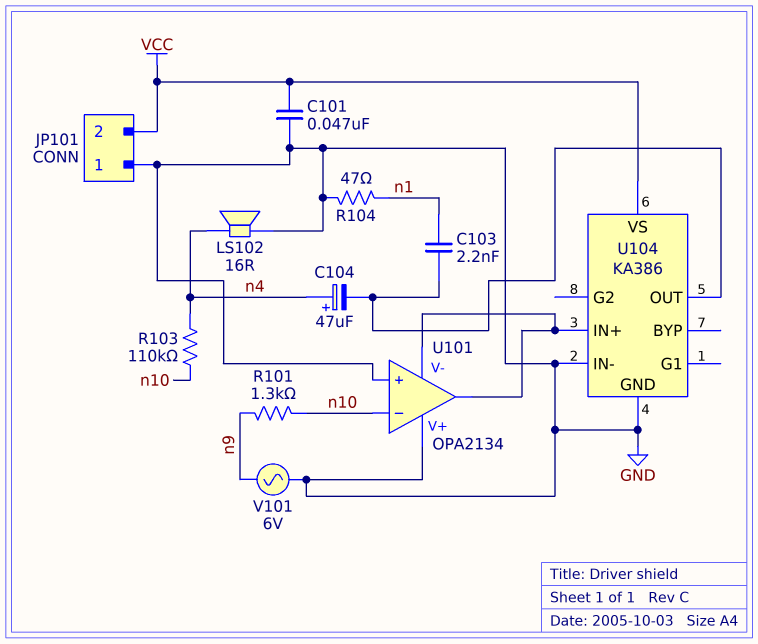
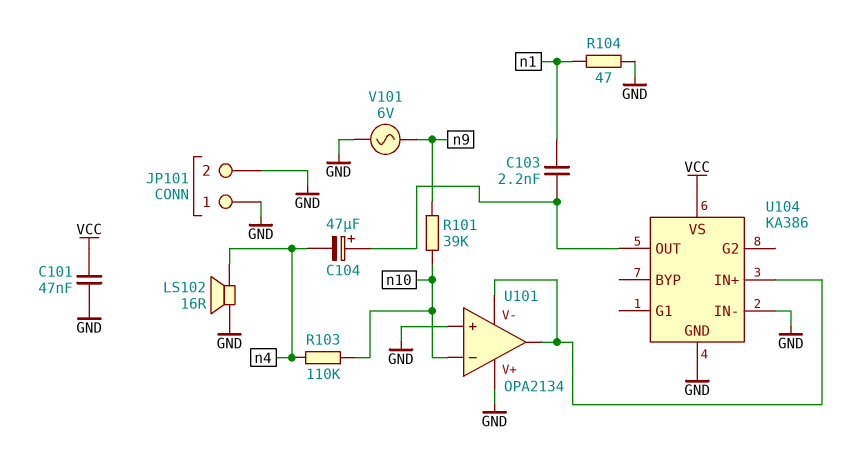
C104: 47uF (plus n4, minus U104/OUT) -> 47uF (plus U104/OUT, minus n4)
JP101 pin 2: VCC -> GND
R101: 1.3k (n9, n10) -> 39k (n9, n10)

